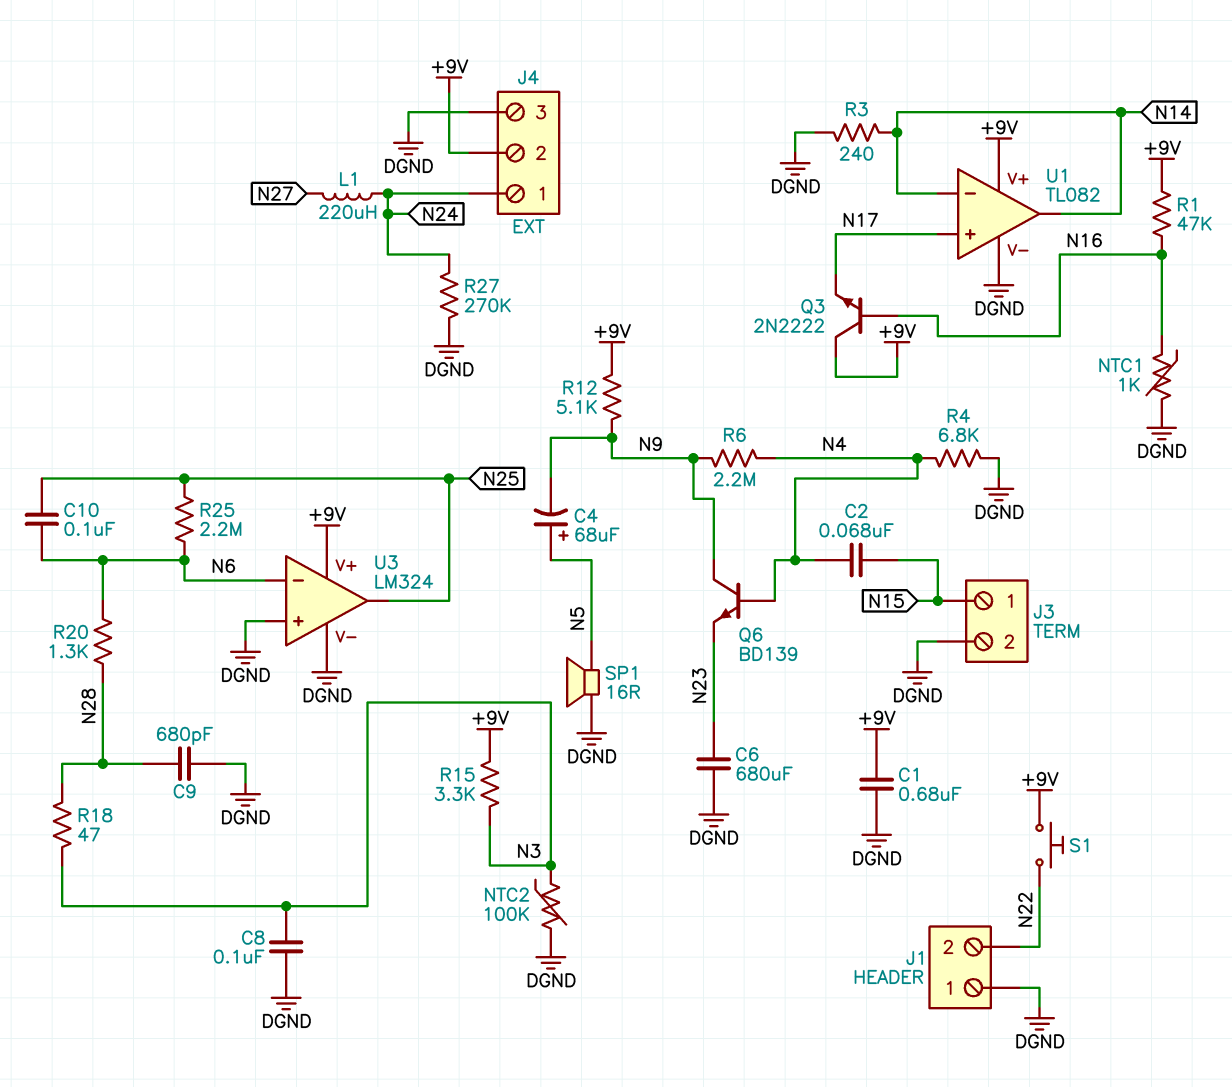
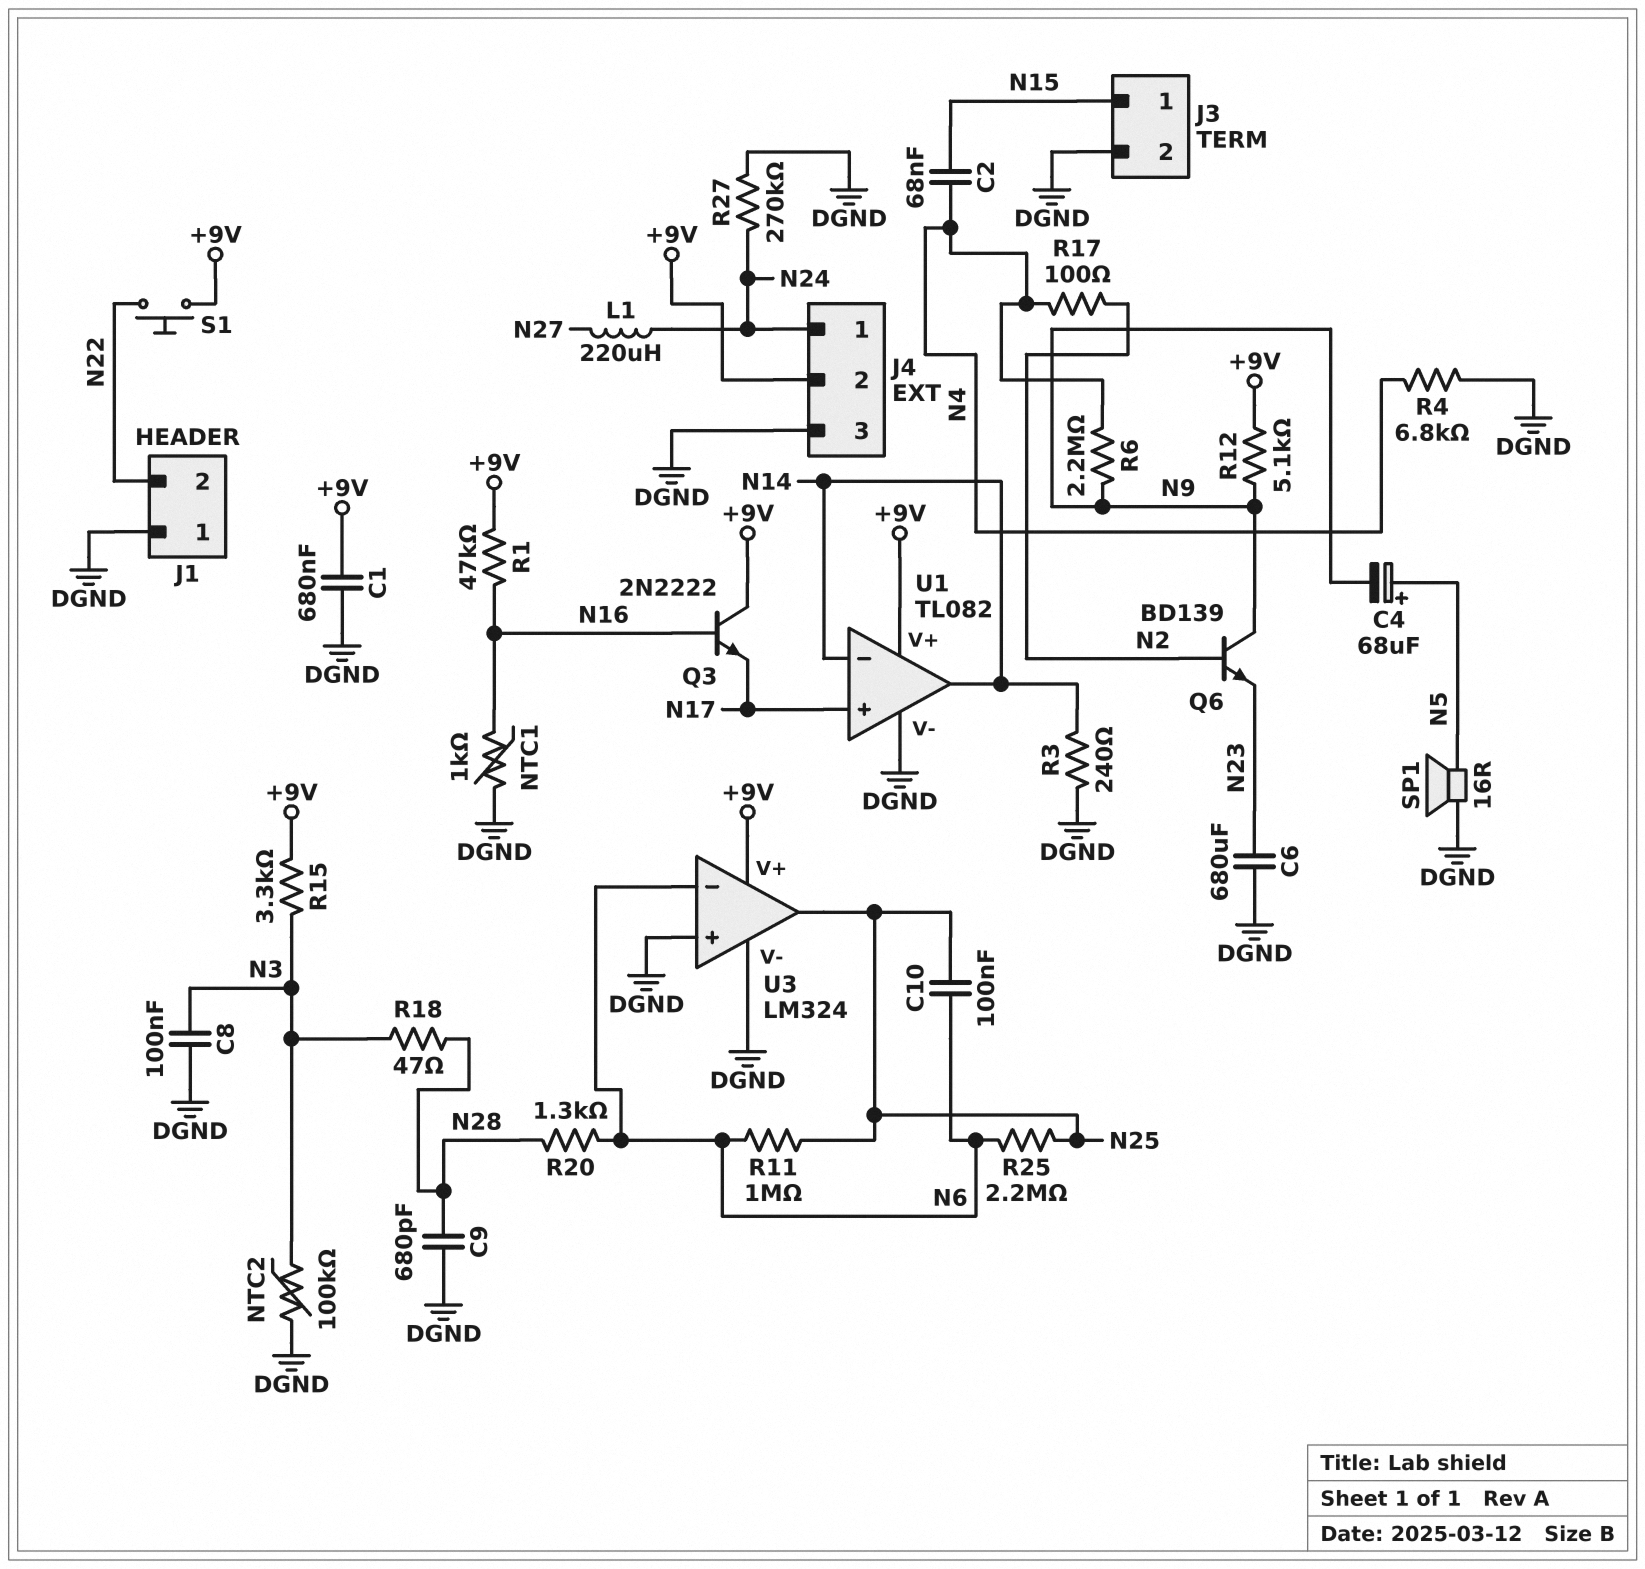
Q6: NPN BD139 (B N4, C N9, E N23) -> NPN BD139 (B N2, C N9, E N23)
R11: none -> 1M (N6, N25)
R17: none -> 100 (N2, N4)

